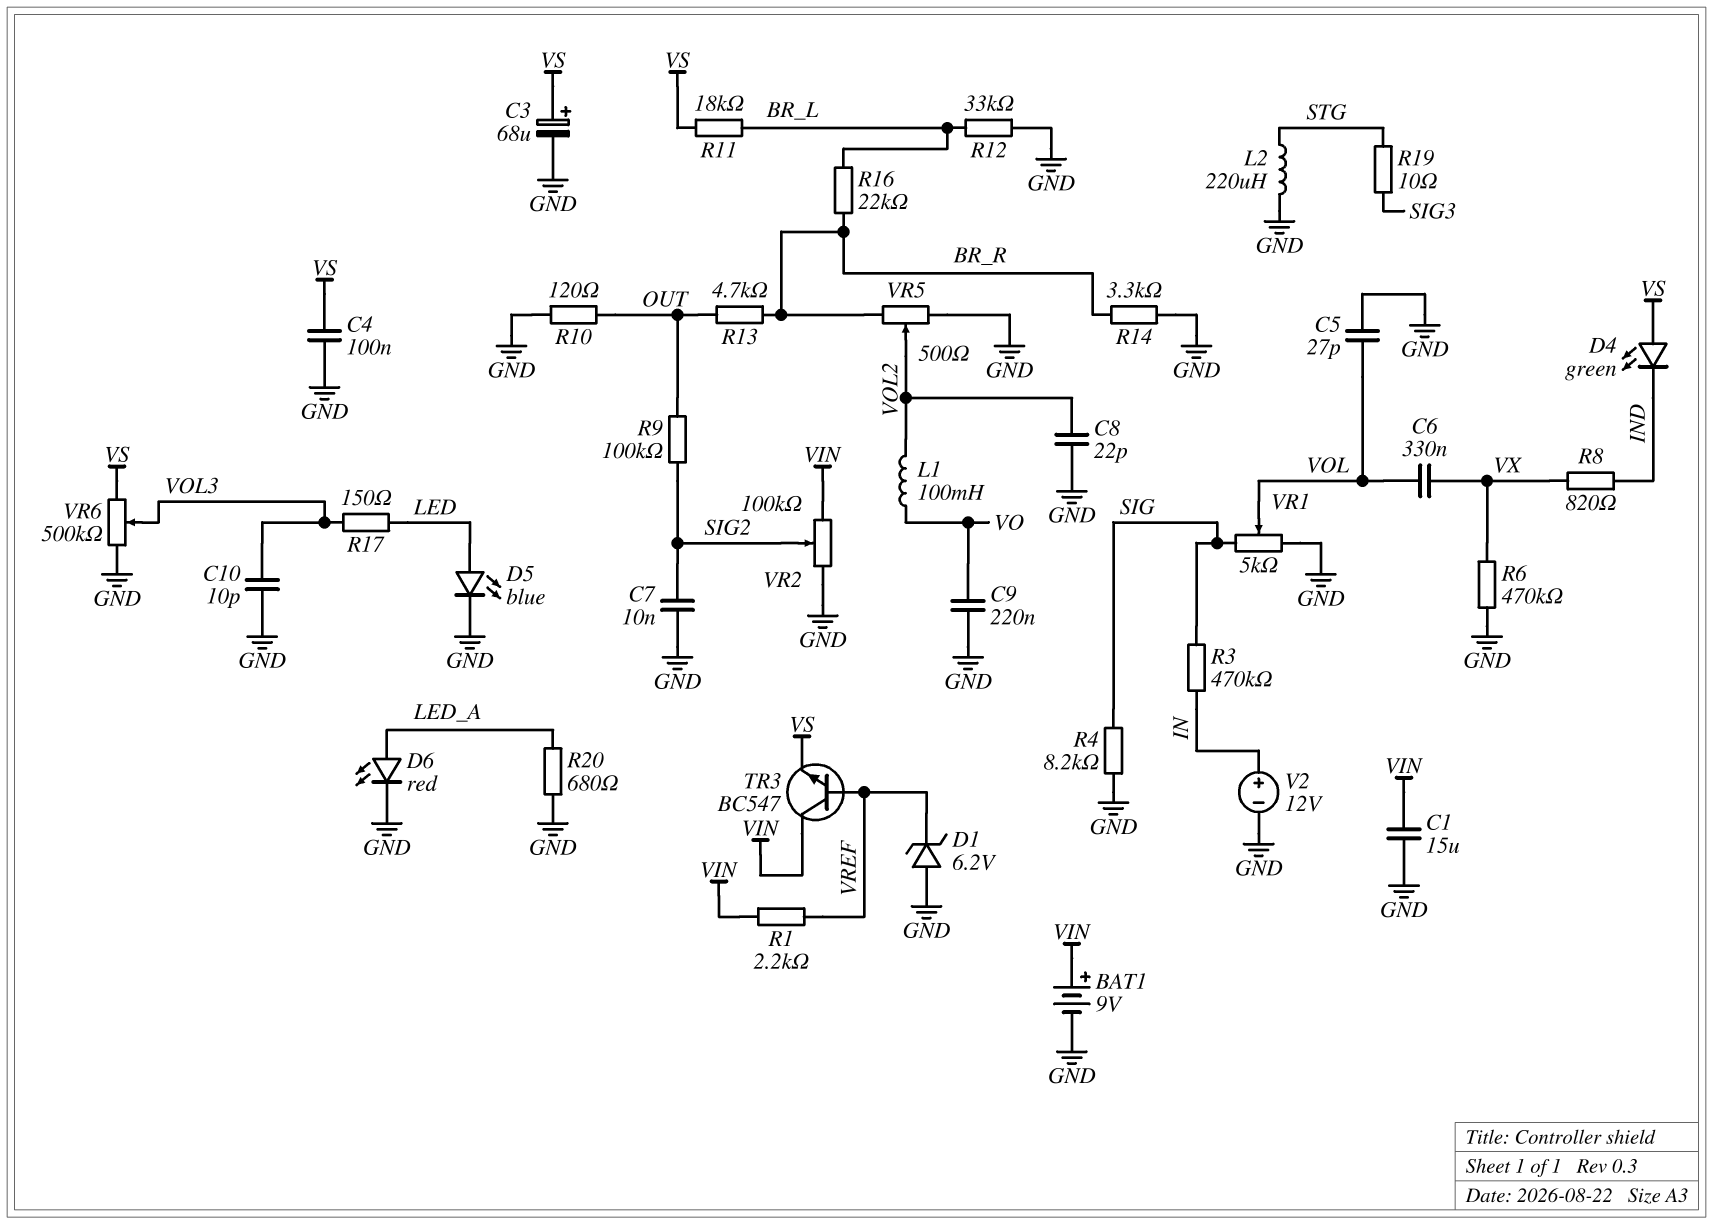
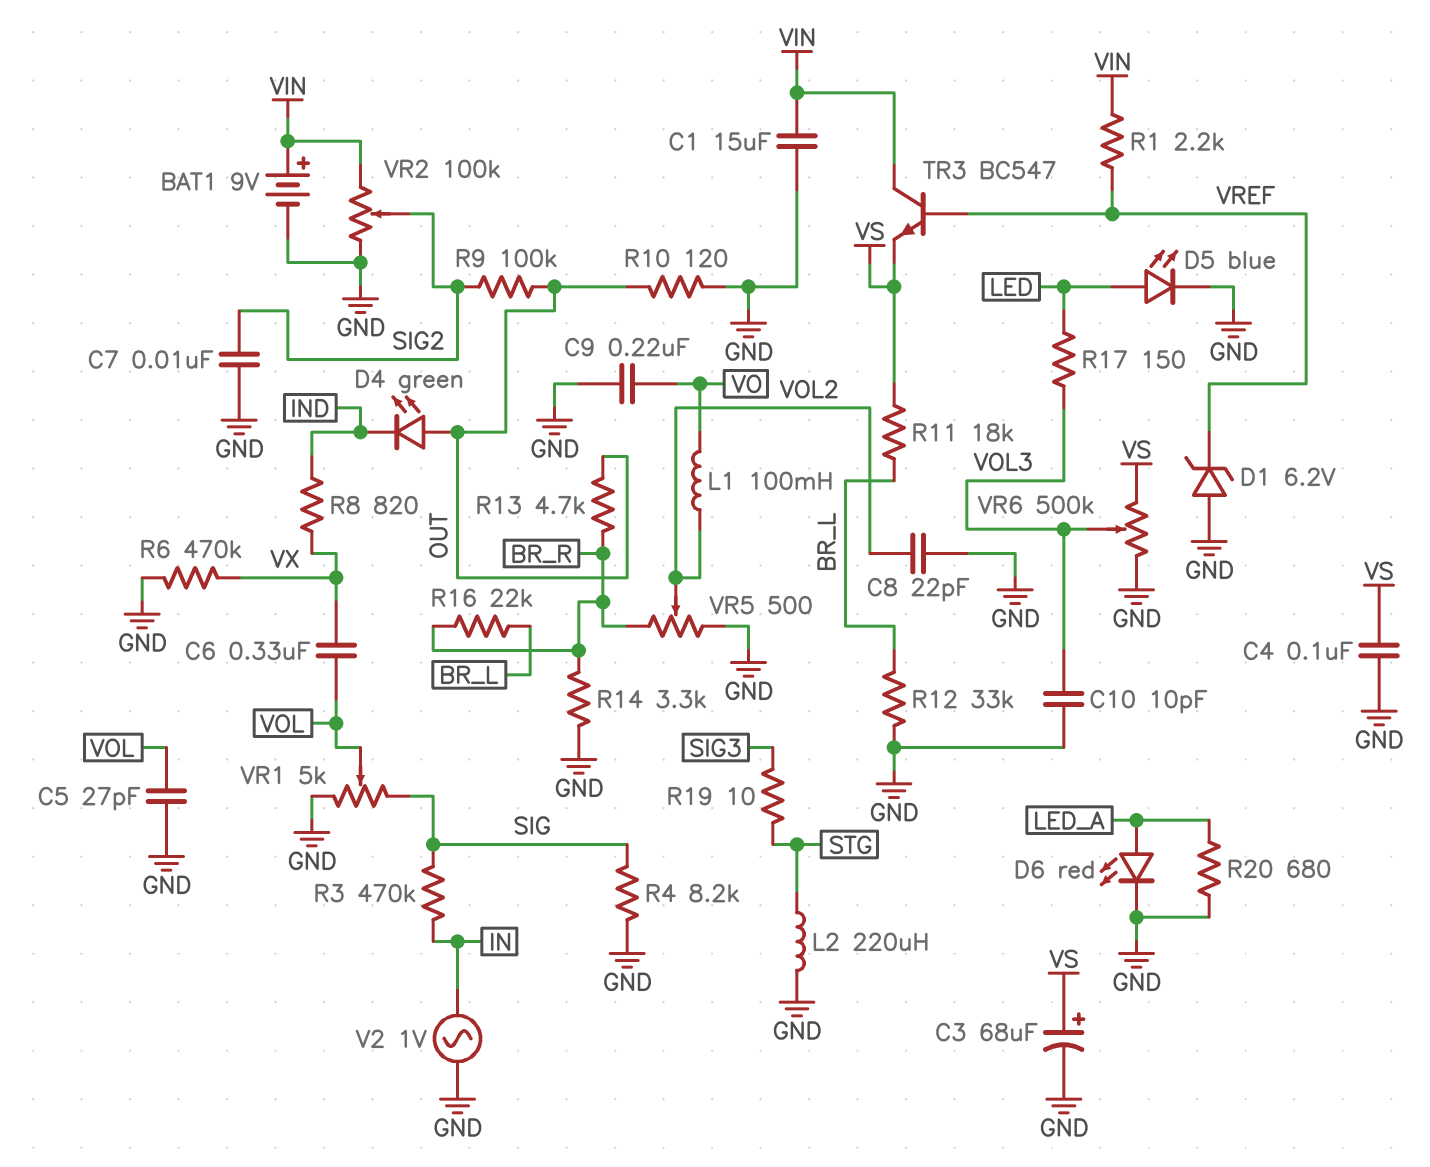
D4: LED green (A VS, K IND) -> LED green (A OUT, K IND)
V2: 12V (plus IN, minus GND) -> AC 1V (GND, IN)

